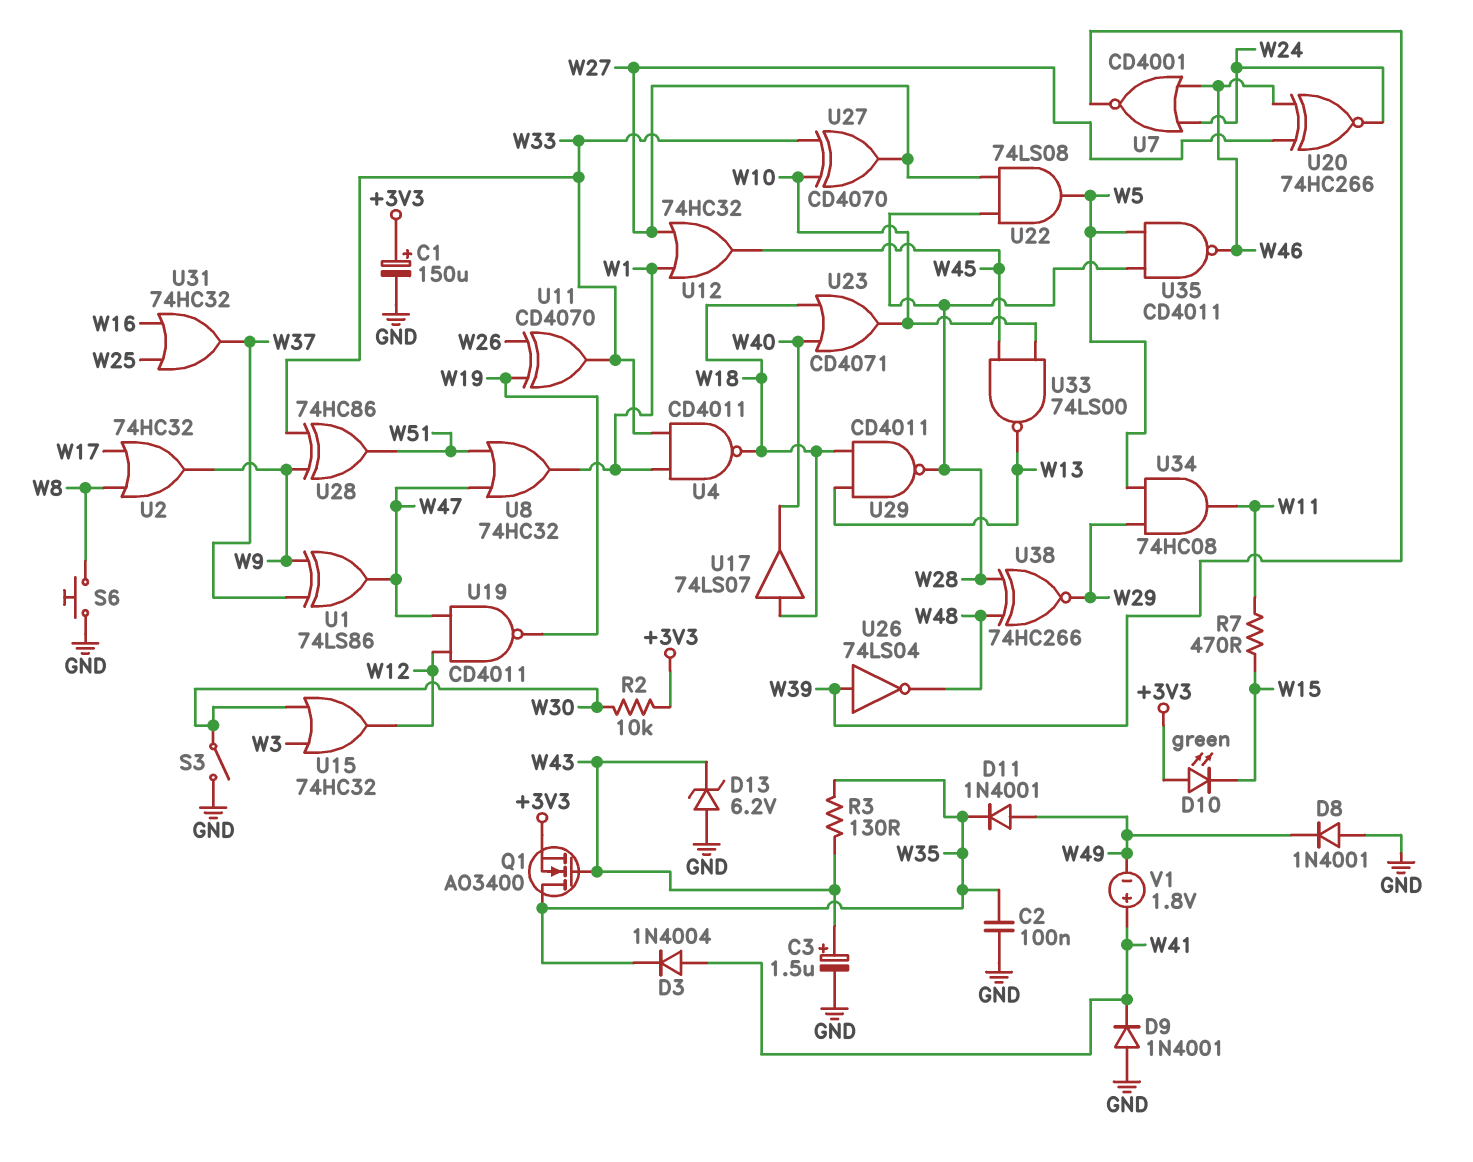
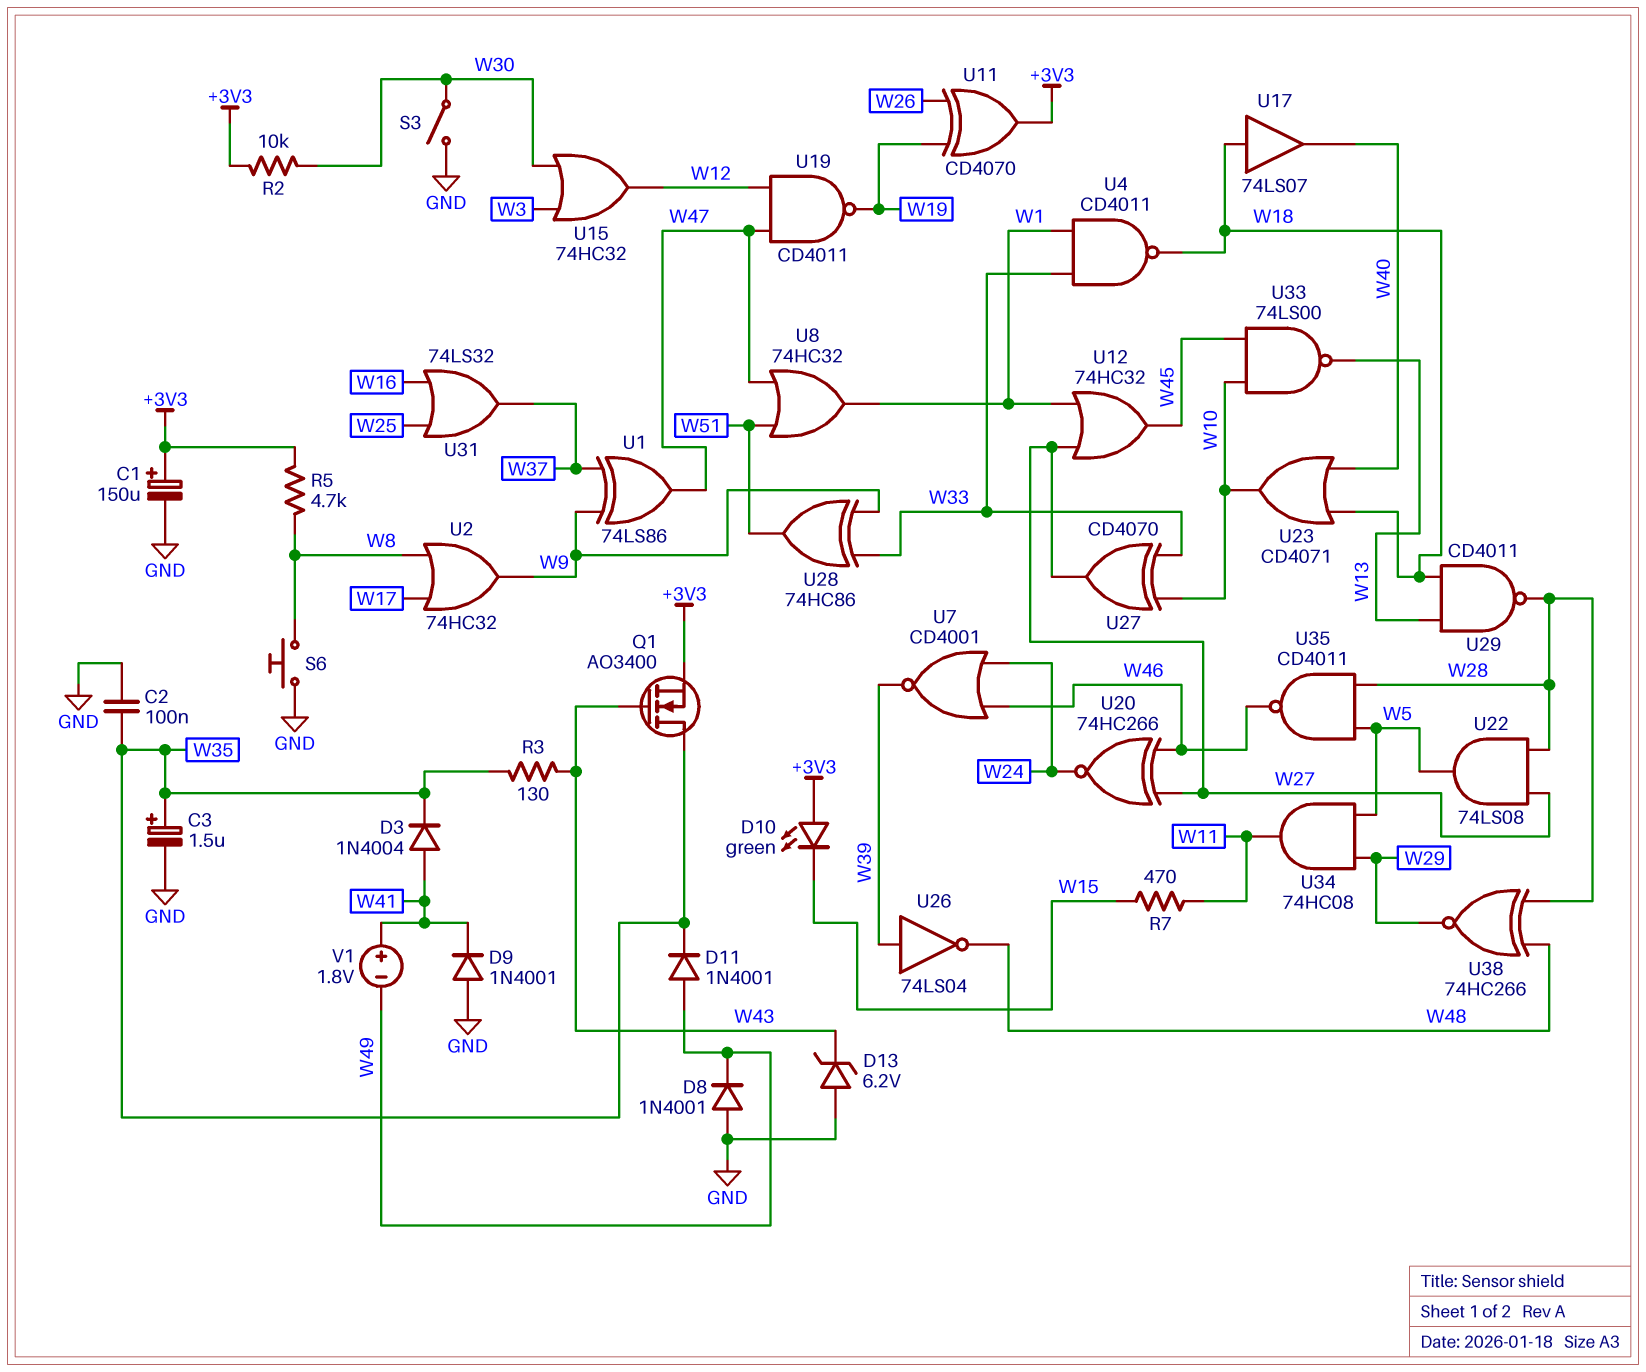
C3: 1.5uF (plus W43, minus GND) -> 1.5uF (plus W35, minus GND)
R5: none -> 4.7k (+3V3, W8)
U11: XOR CD4070 (in W19, in W26, out W33) -> XOR CD4070 (in W19, in W26, out +3V3)
U31: OR 74HC32 (in W16, in W25, out W37) -> OR 74LS32 (in W16, in W25, out W37)

